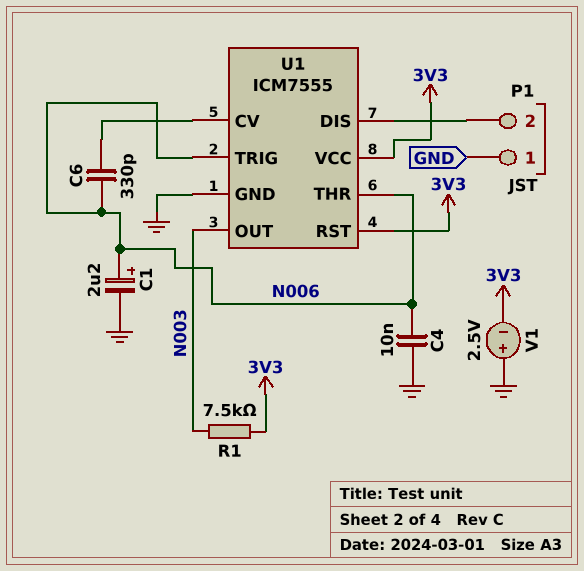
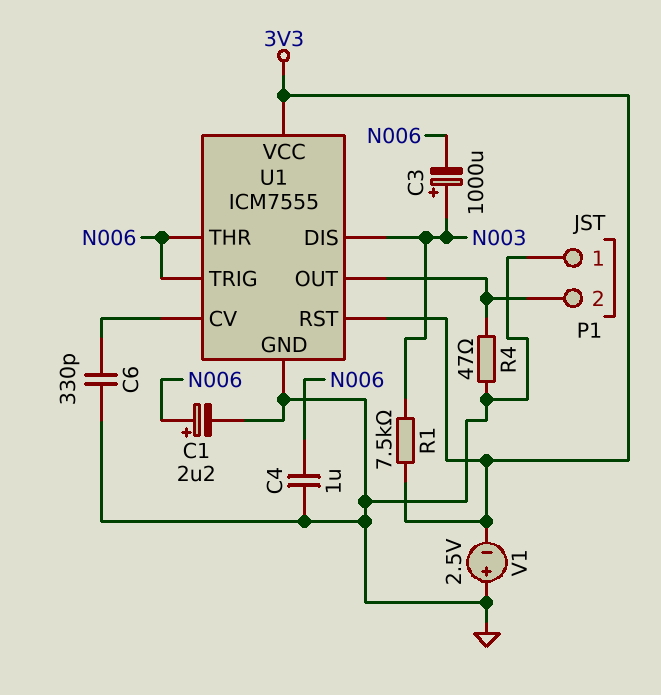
C3: none -> 1000uF (plus N003, minus N006)
C4: 10nF (GND, N006) -> 1uF (GND, N006)
C6: 330pF (N006, U1/CV) -> 330pF (GND, U1/CV)
R4: none -> 47 (GND, P1/2)
U1 pin DIS: P1/2 -> N003
U1 pin OUT: N003 -> P1/2

